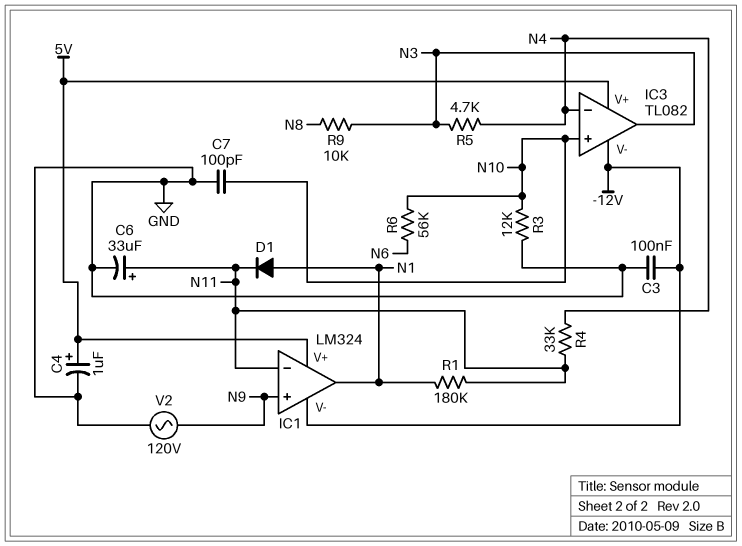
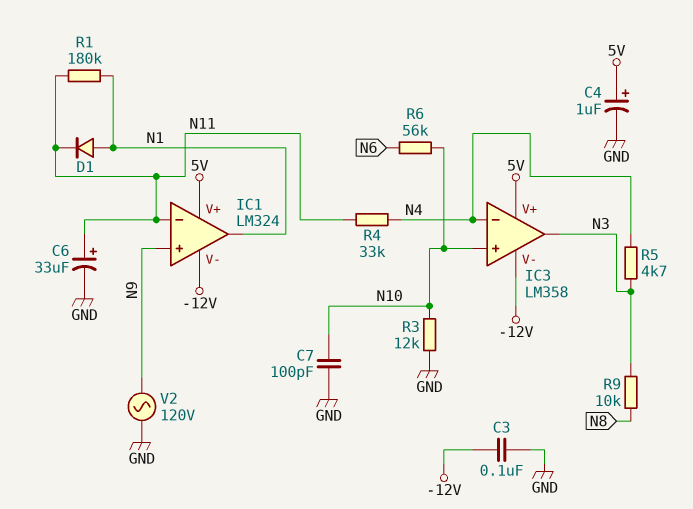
IC3: TL082 -> LM358

